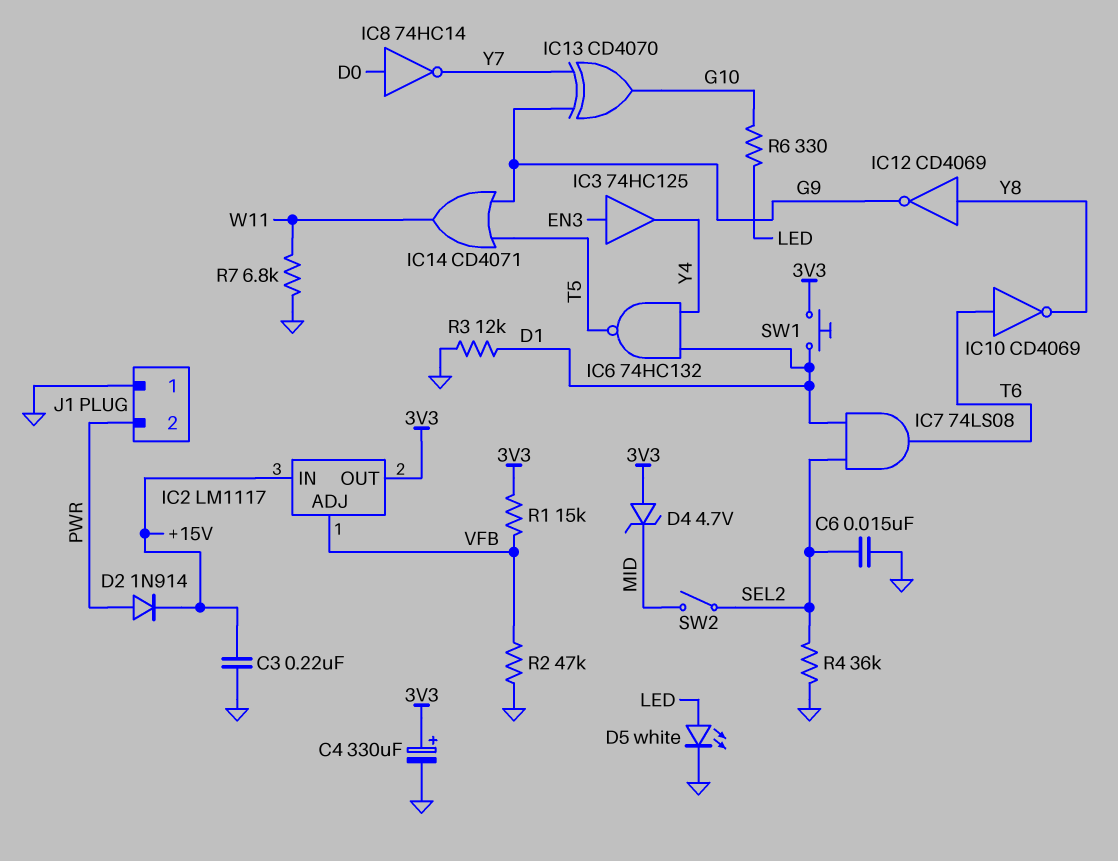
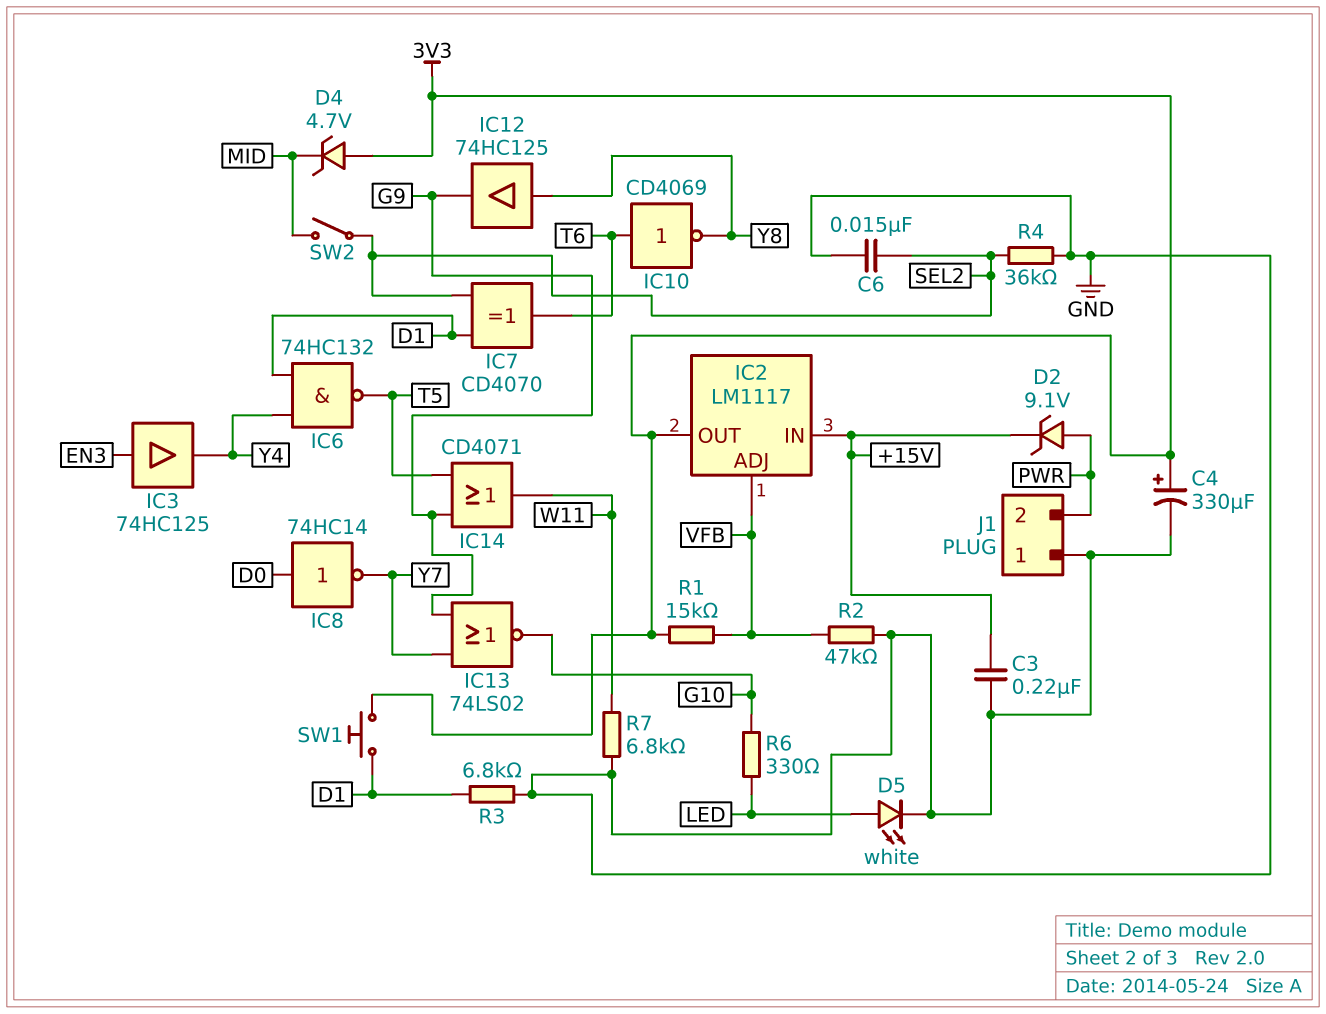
D2: diode 1N914 (A PWR, K +15V) -> zener 9.1V (A PWR, K +15V)
IC7: AND 74LS08 (in D1, in SEL2, out T6) -> XOR CD4070 (in D1, in SEL2, out T6)
IC12: NOT CD4069 (in Y8, out G9) -> buffer 74HC125 (in Y8, out G9)
IC13: XOR CD4070 (in G9, in Y7, out G10) -> NOR 74LS02 (in G9, in Y7, out G10)
R3: 12k (D1, GND) -> 6.8k (D1, GND)

